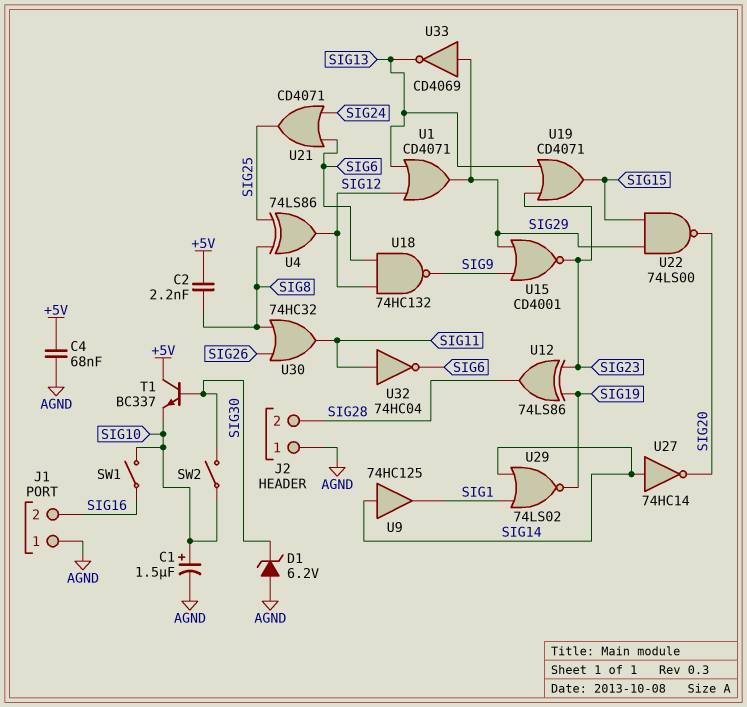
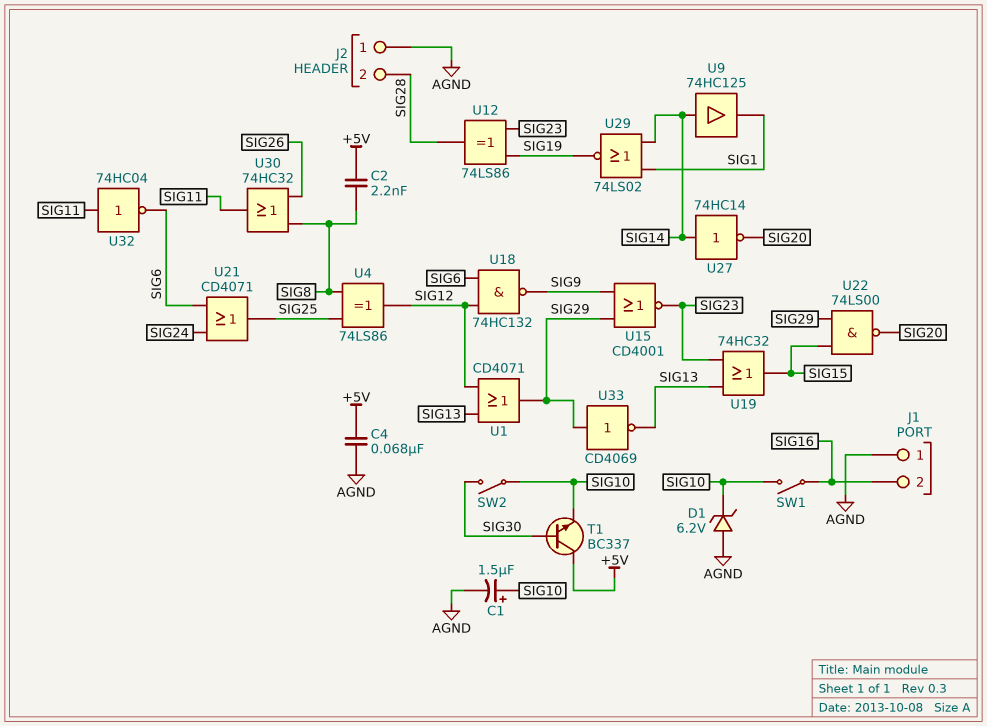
D1: zener 6.2V (A AGND, K SIG30) -> zener 6.2V (A AGND, K SIG10)
U19: OR CD4071 (in SIG13, in SIG23, out SIG15) -> OR 74HC32 (in SIG13, in SIG23, out SIG15)

